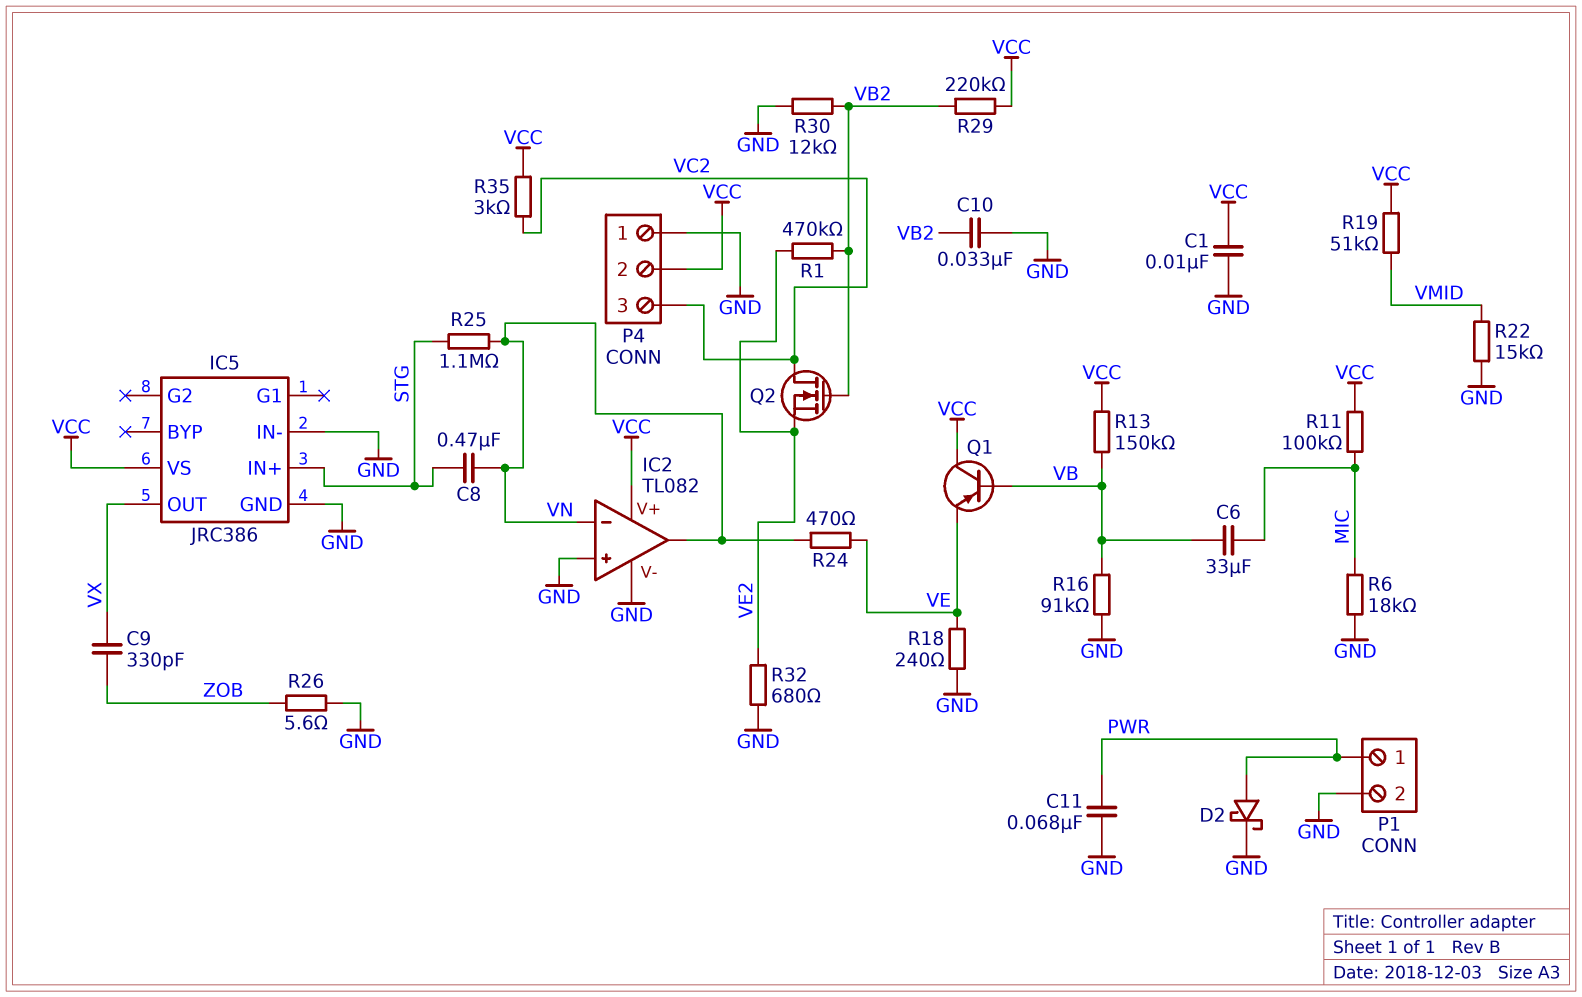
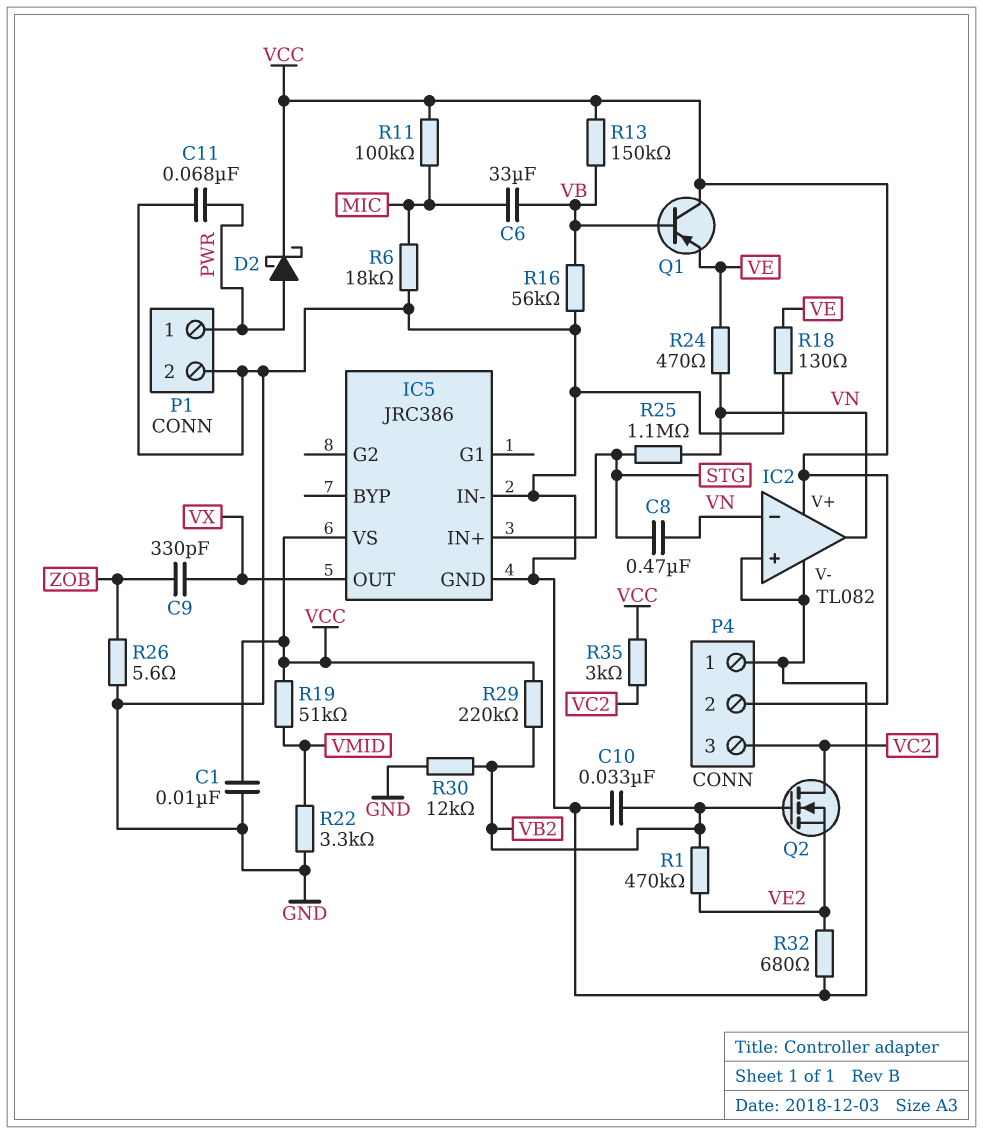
D2: schottky (A PWR, K GND) -> schottky (A PWR, K VCC)
R16: 91k (GND, VB) -> 56k (GND, VB)
R18: 240 (GND, VE) -> 130 (GND, VE)
R22: 15k (GND, VMID) -> 3.3k (GND, VMID)

